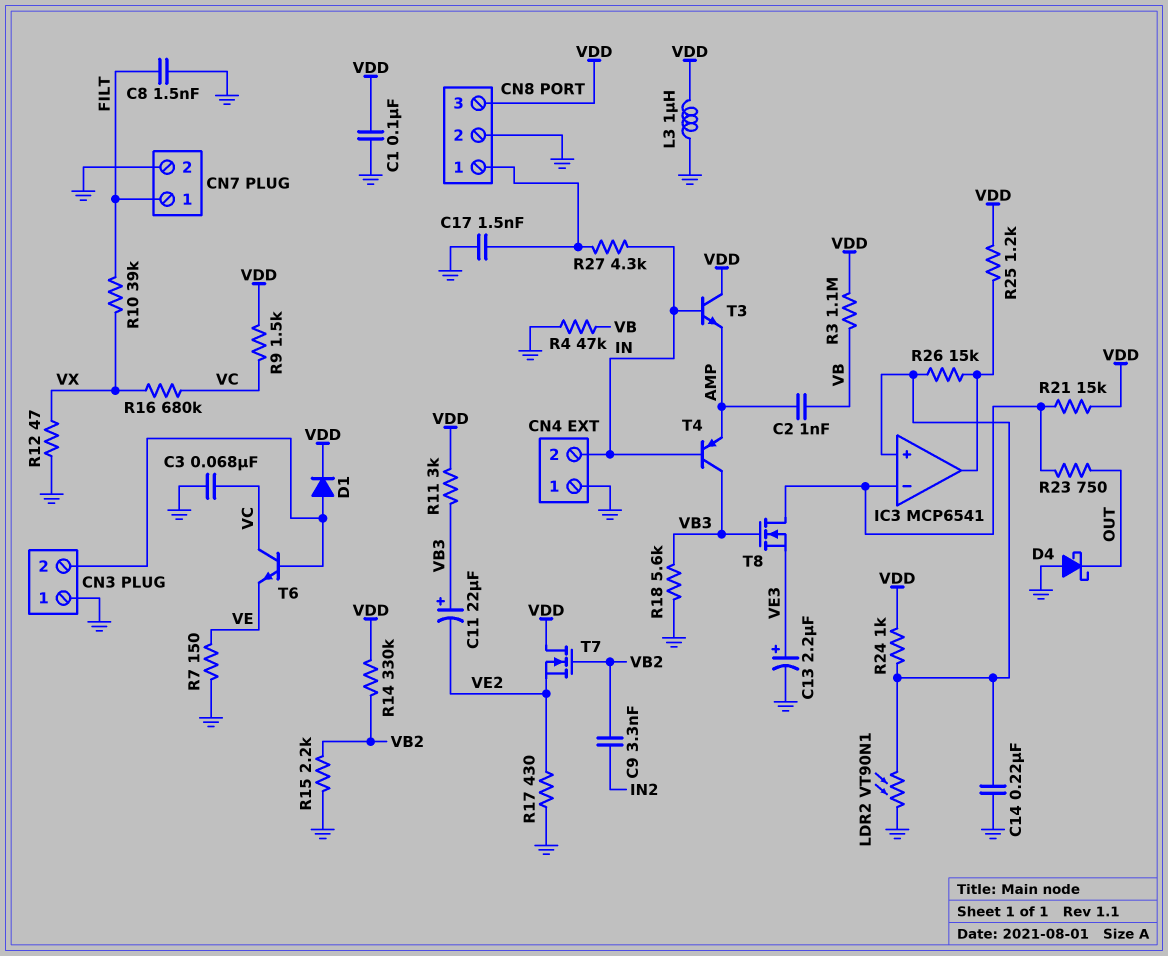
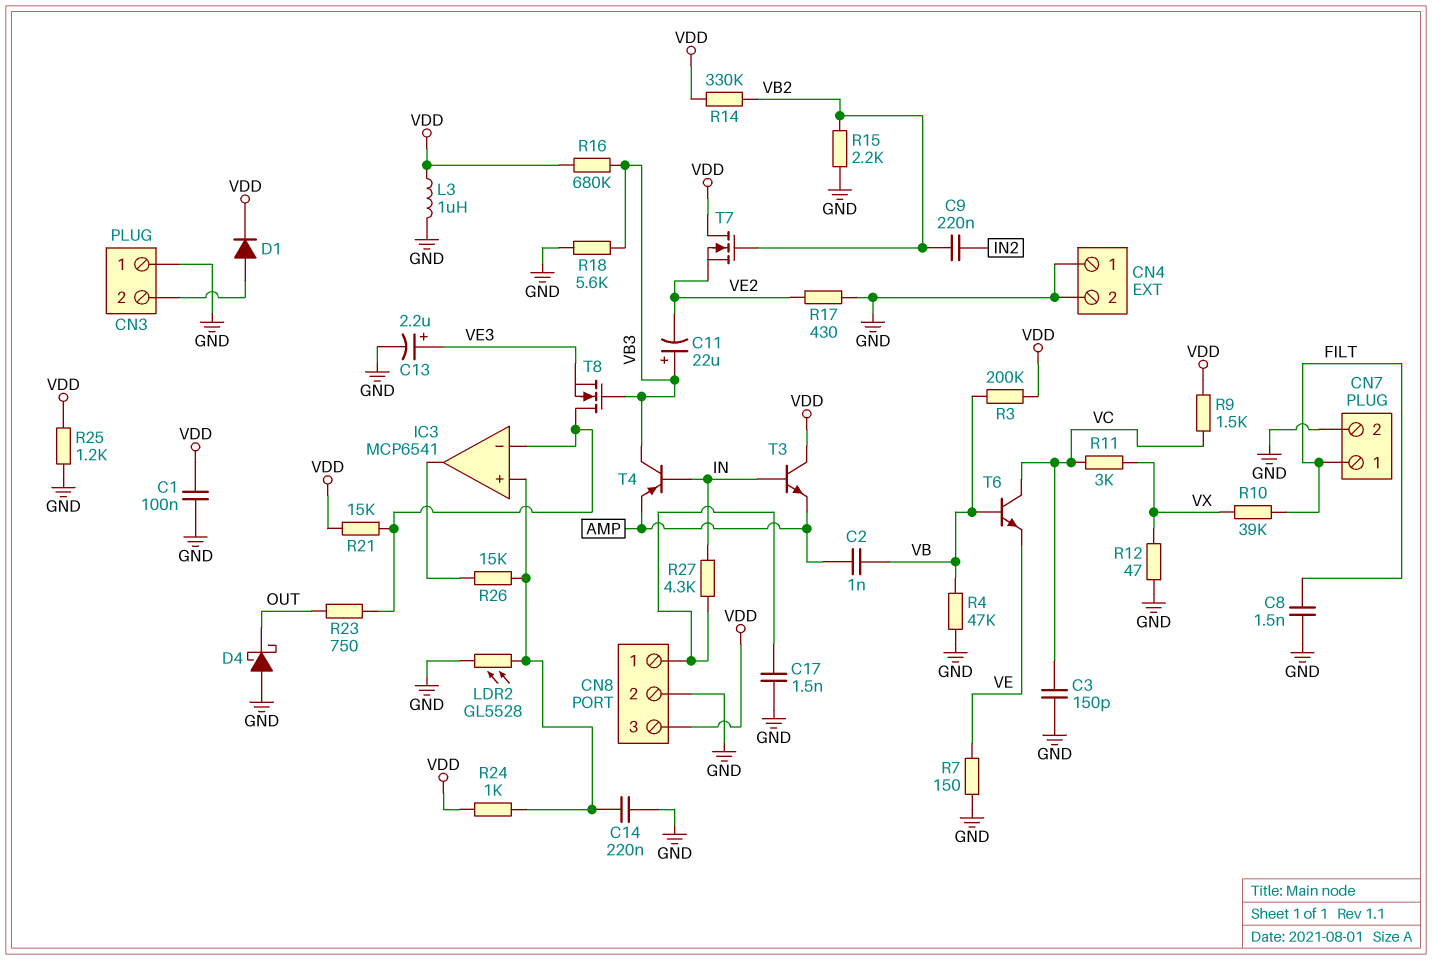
C3: 68nF (GND, VC) -> 150pF (GND, VC)
C9: 3.3nF (IN2, VB2) -> 220nF (IN2, VB2)
CN4 pin 2: IN -> GND
LDR2: VT90N1 (GND, IC3/in+) -> GL5528 (GND, IC3/in+)
R3: 1.1M (VB, VDD) -> 200k (VB, VDD)
R11: 3k (VB3, VDD) -> 3k (VC, VX)
R16: 680k (VC, VX) -> 680k (VB3, VDD)
R25: 1.2k (IC3/out, VDD) -> 1.2k (GND, VDD)
T6: NPN (B CN3/2, C VC, E VE) -> NPN (B VB, C VC, E VE)

